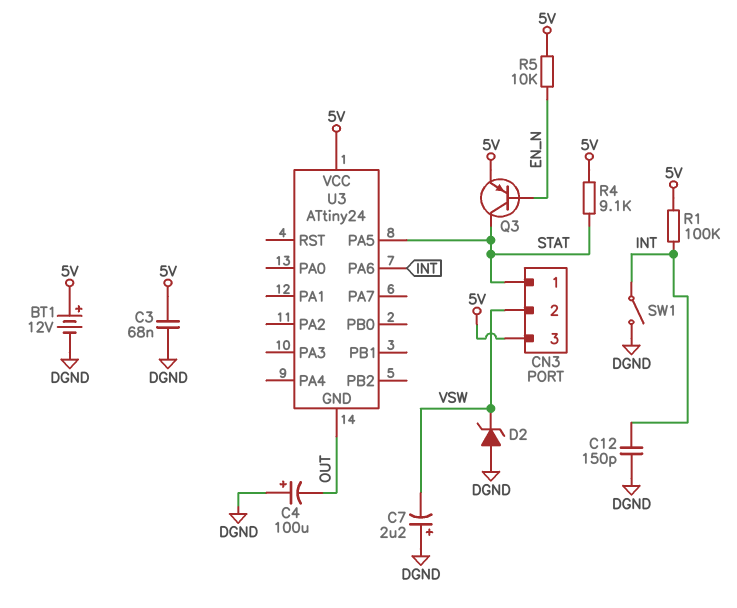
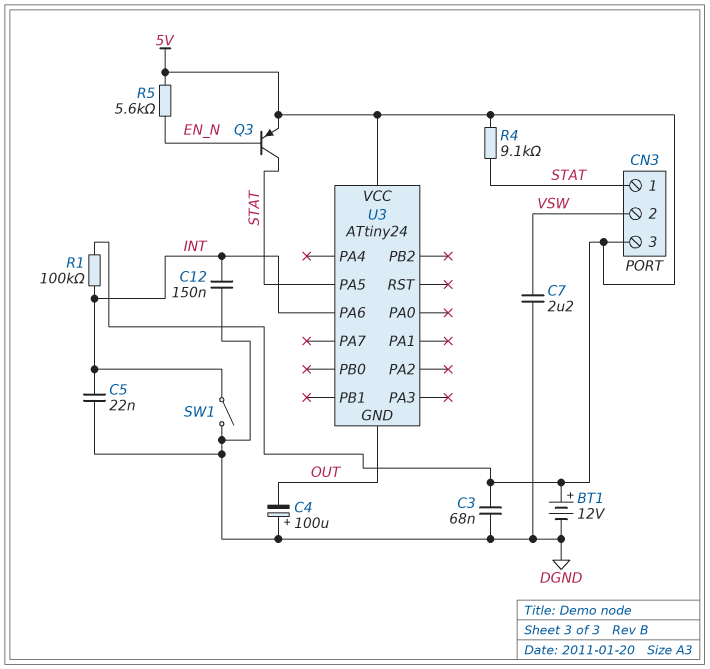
C5: none -> 22nF (DGND, INT)
C7: 2.2uF (plus DGND, minus VSW) -> 2.2uF (DGND, VSW)
C12: 150pF (DGND, INT) -> 150nF (DGND, INT)
D2: zener (A DGND, K VSW) -> none
R5: 10k (5V, EN_N) -> 5.6k (5V, EN_N)

